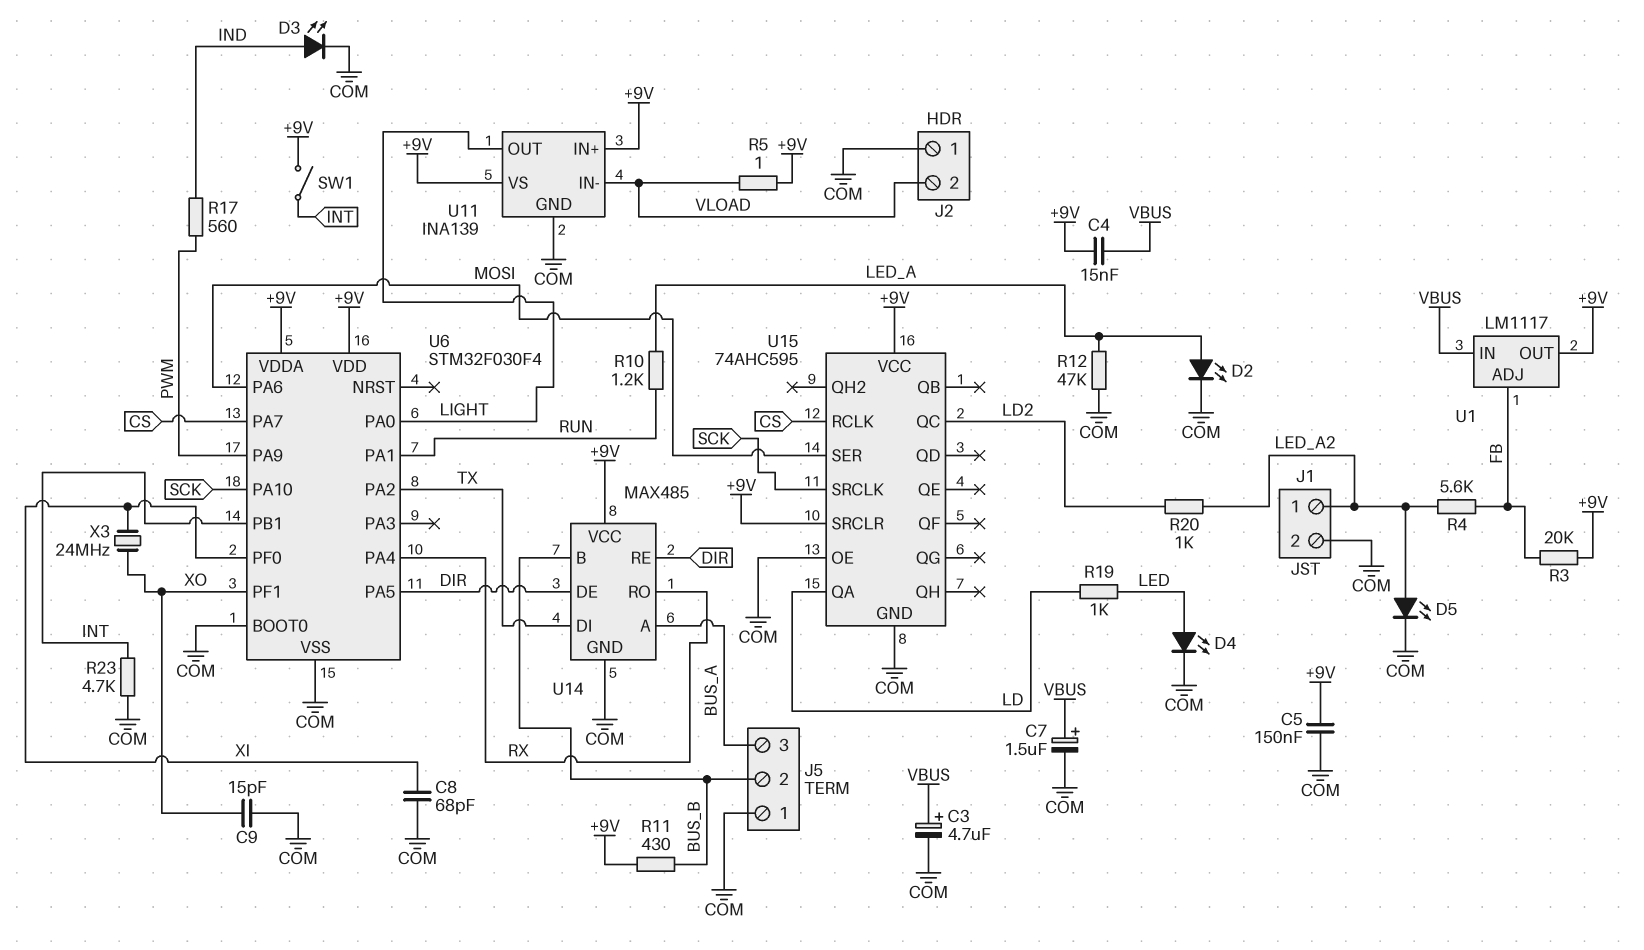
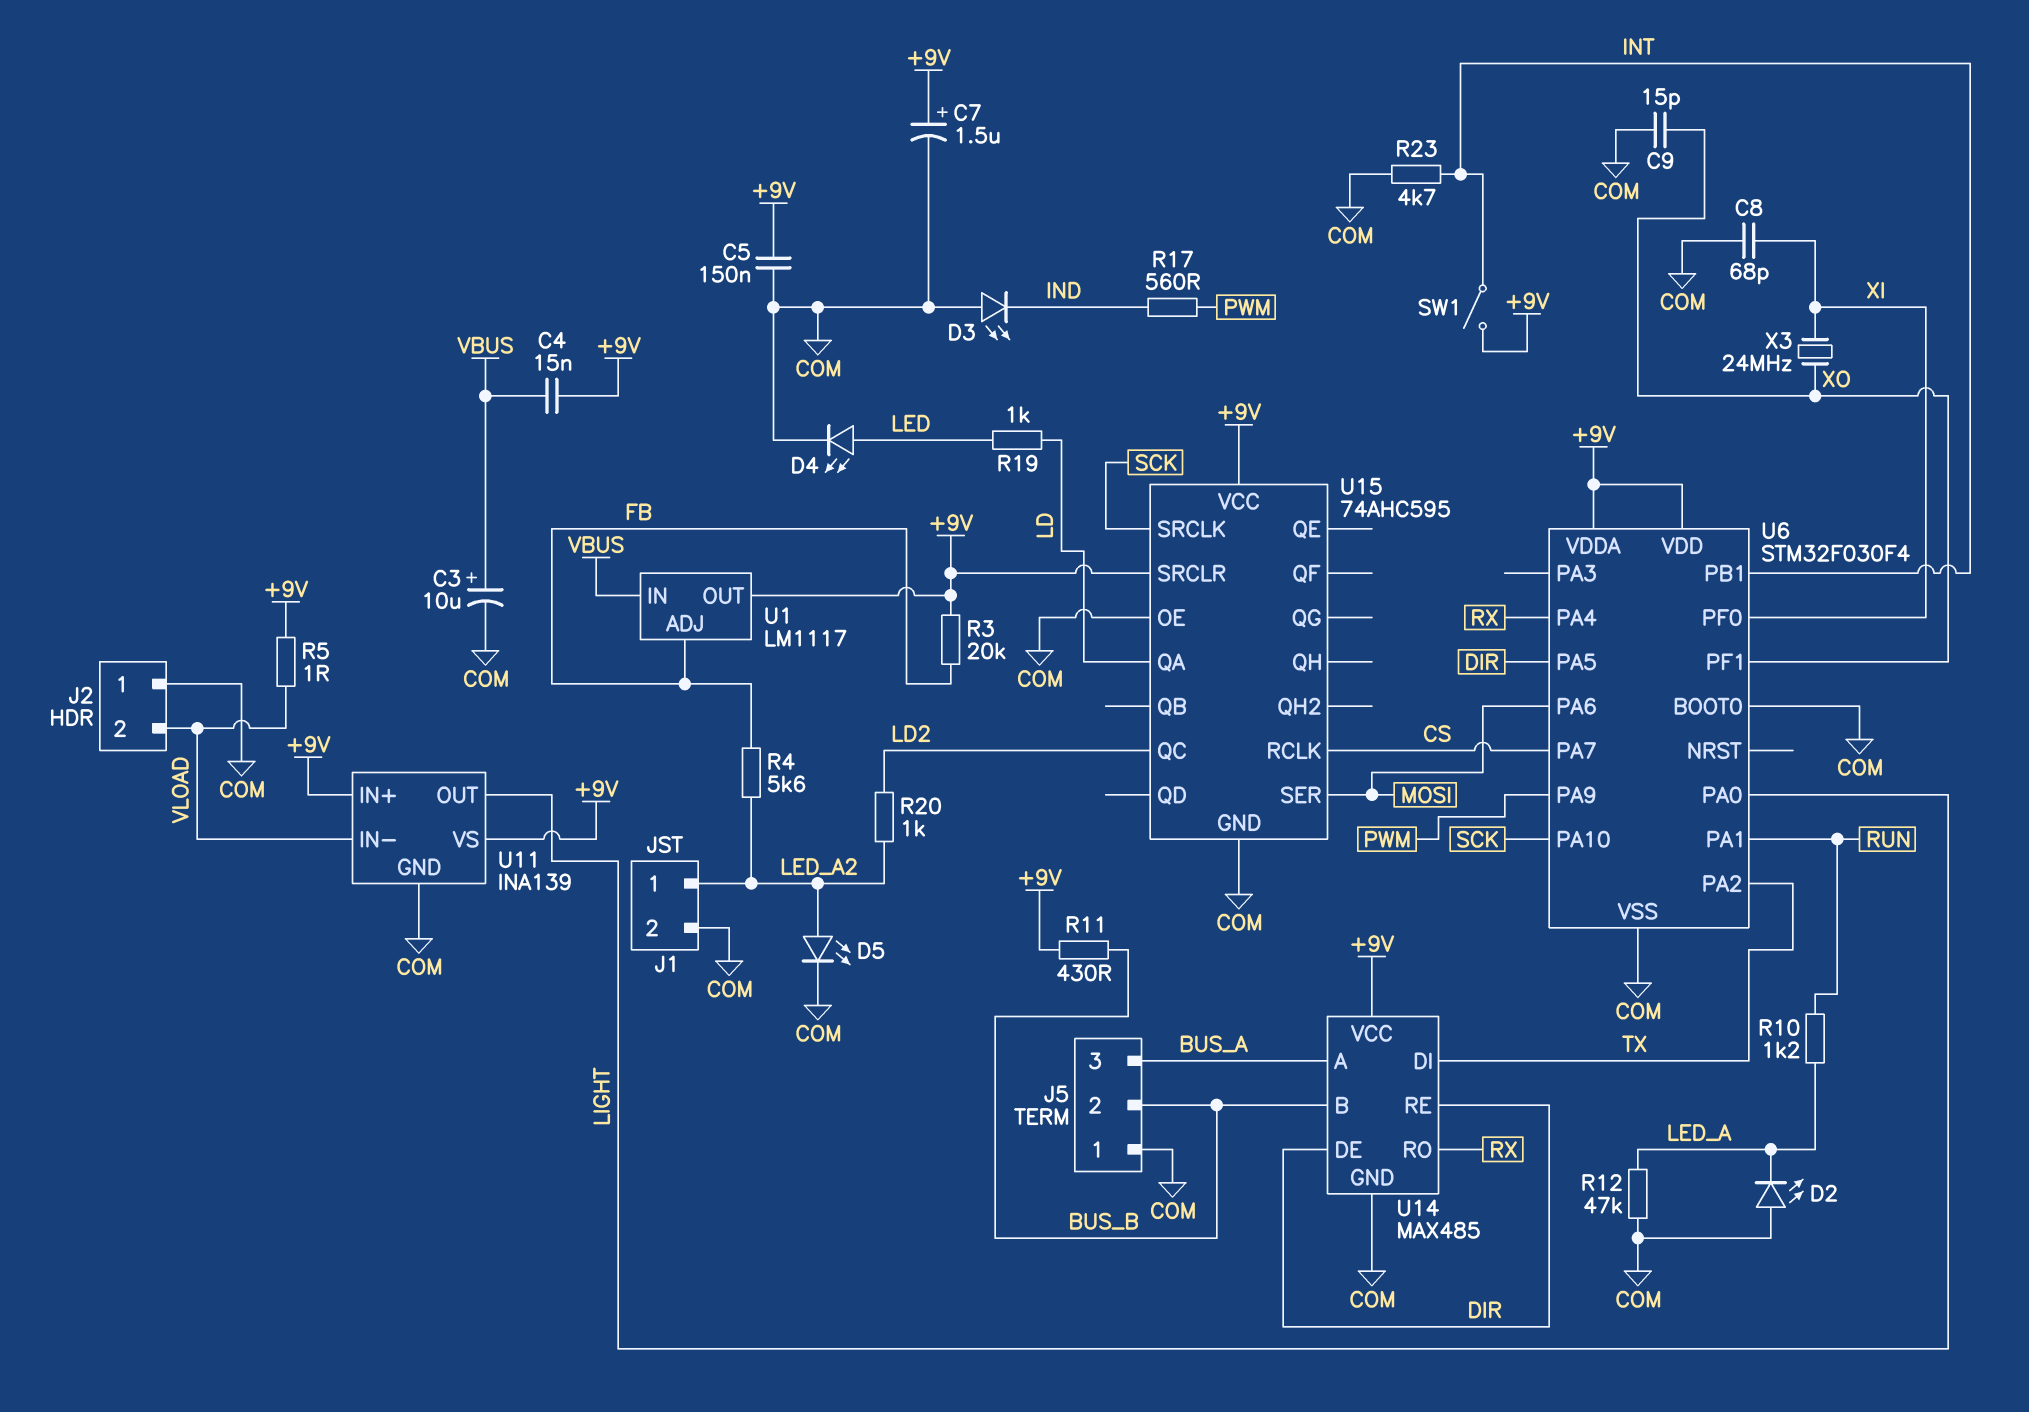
C3: 4.7uF (plus VBUS, minus COM) -> 10uF (plus VBUS, minus COM)
C7: 1.5uF (plus VBUS, minus COM) -> 1.5uF (plus +9V, minus COM)
D2: LED (A LED_A, K COM) -> LED (A COM, K LED_A)
D3: LED (A IND, K COM) -> LED (A COM, K IND)

